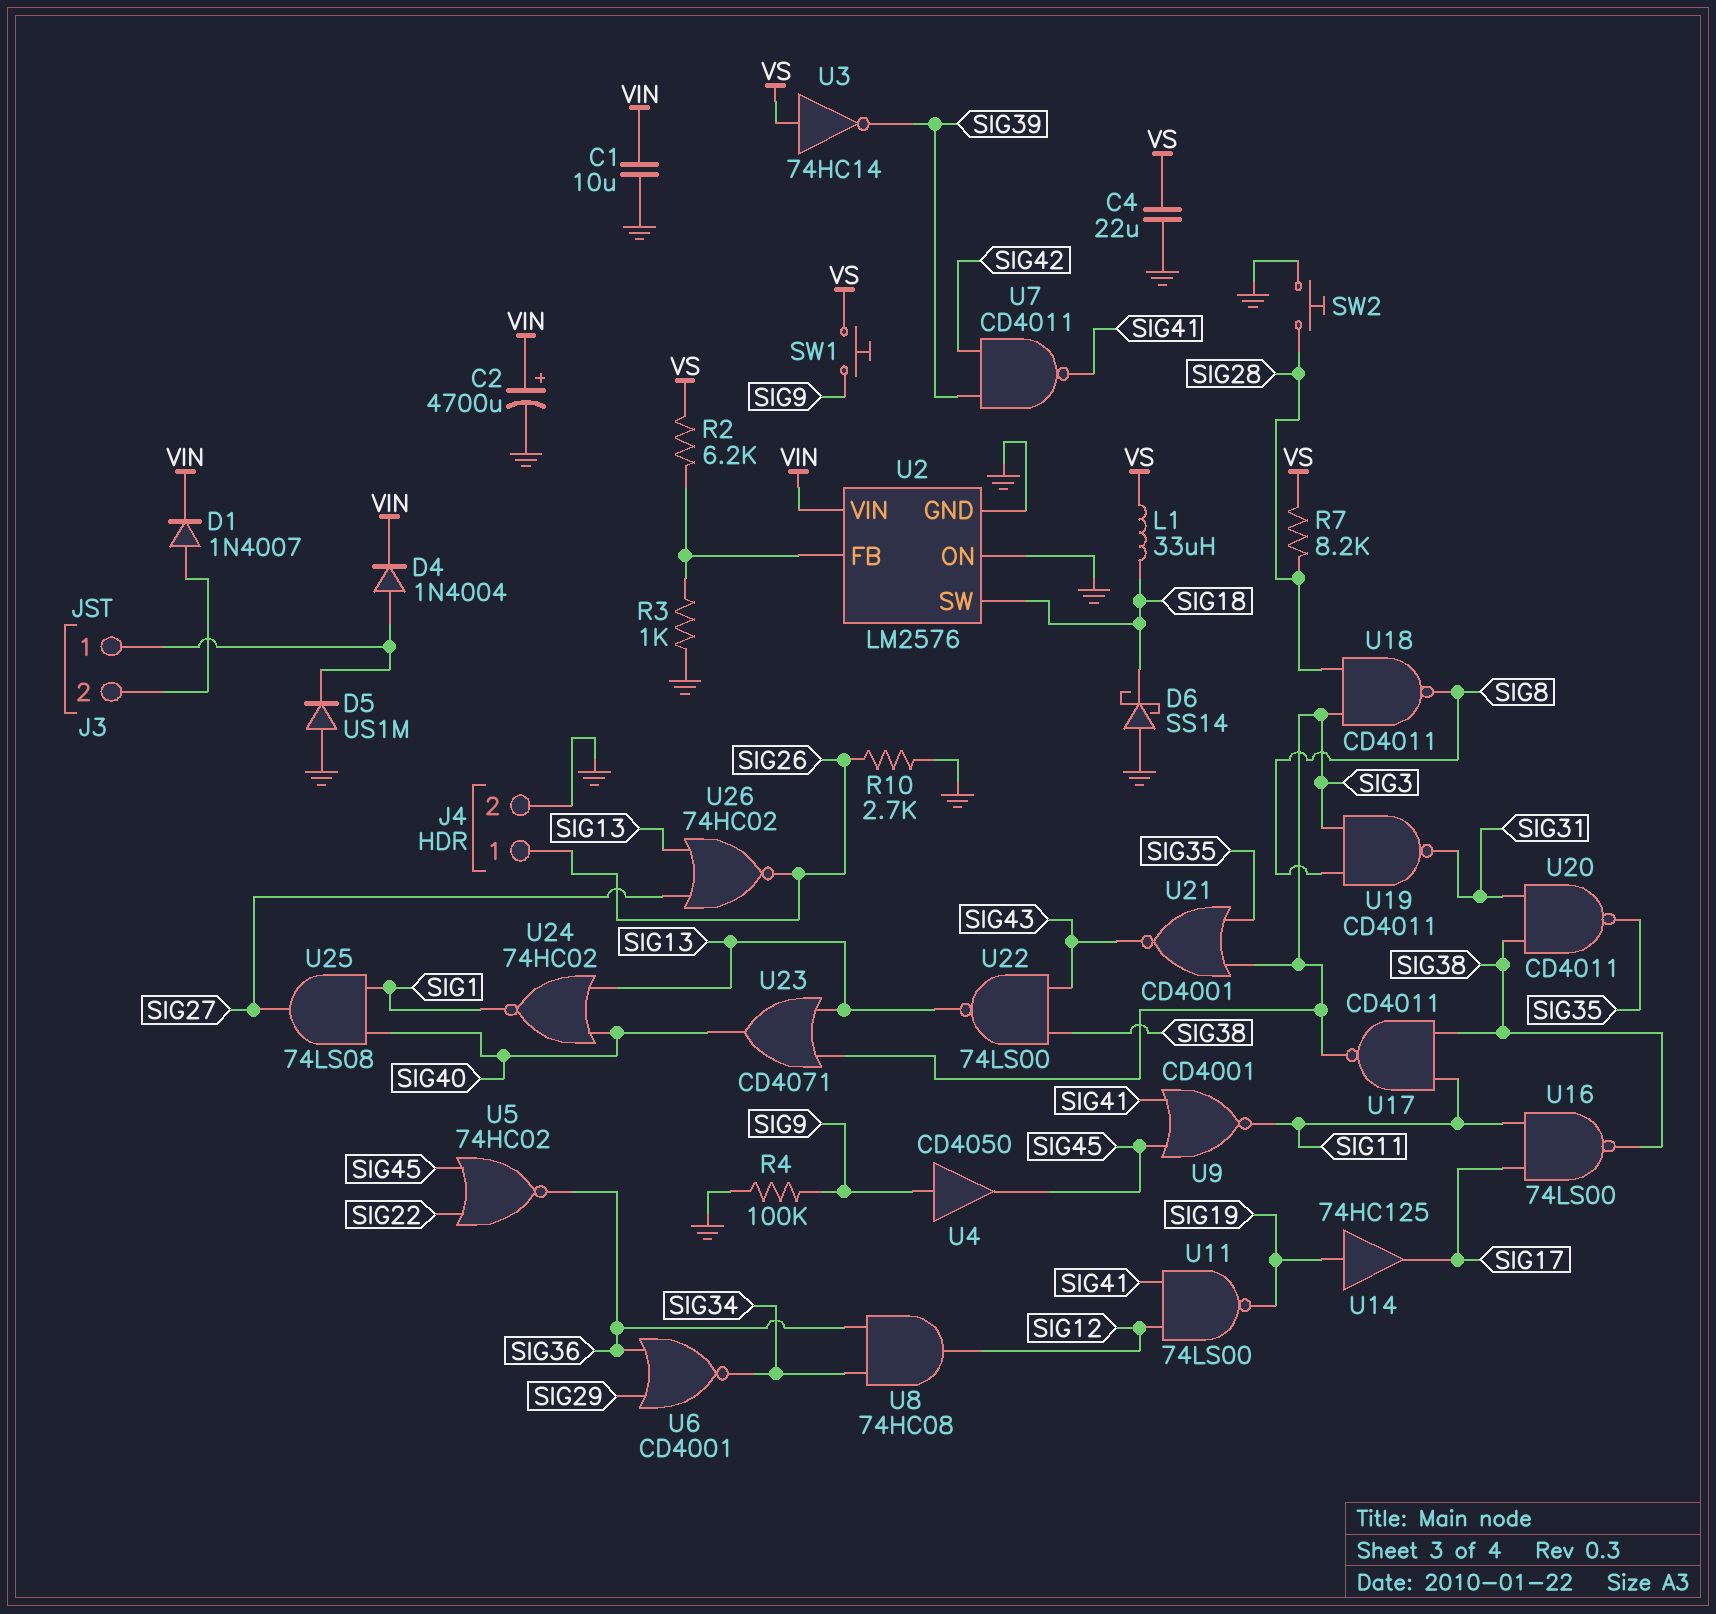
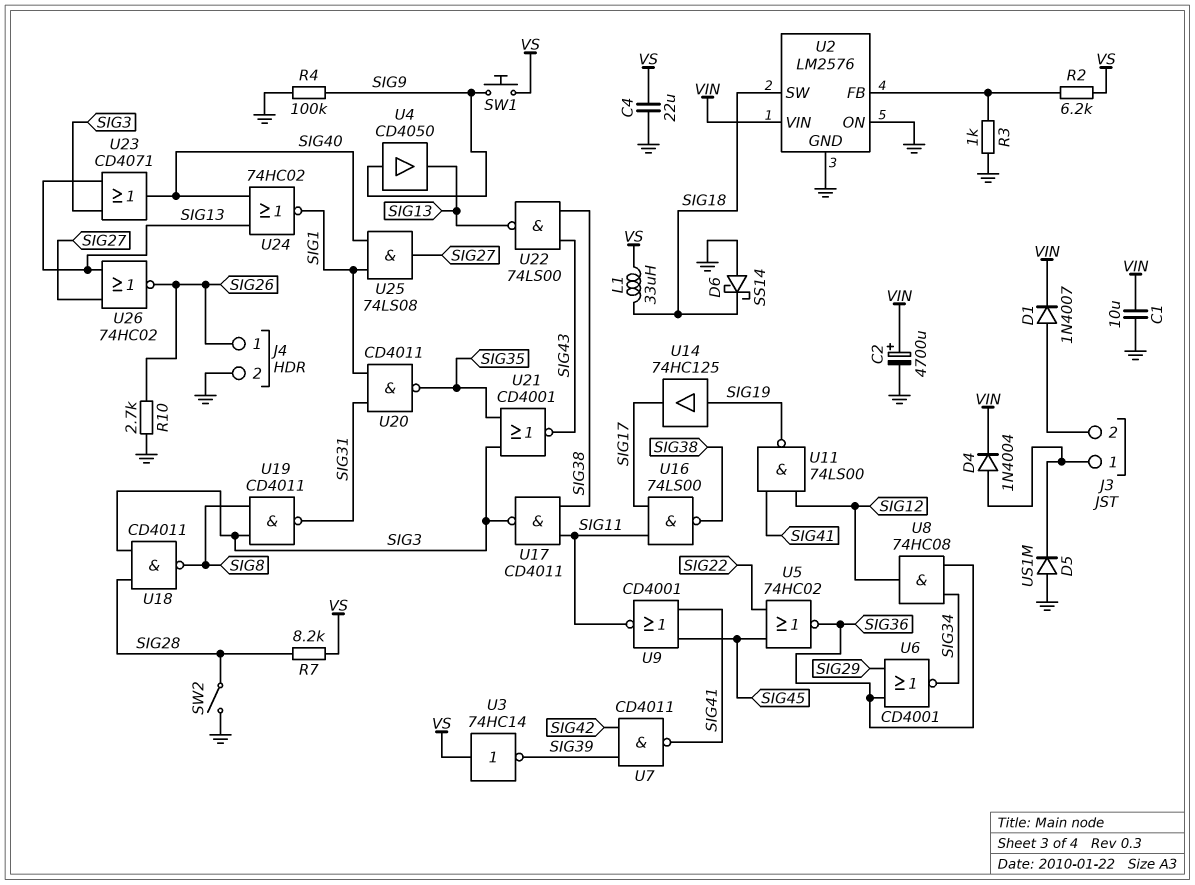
SW2: button (GND, SIG28) -> switch (GND, SIG28)
U4: buffer CD4050 (in SIG9, out SIG45) -> buffer CD4050 (in SIG9, out SIG13)
U20: NAND CD4011 (in SIG31, in SIG38, out SIG35) -> NAND CD4011 (in SIG1, in SIG31, out SIG35)

